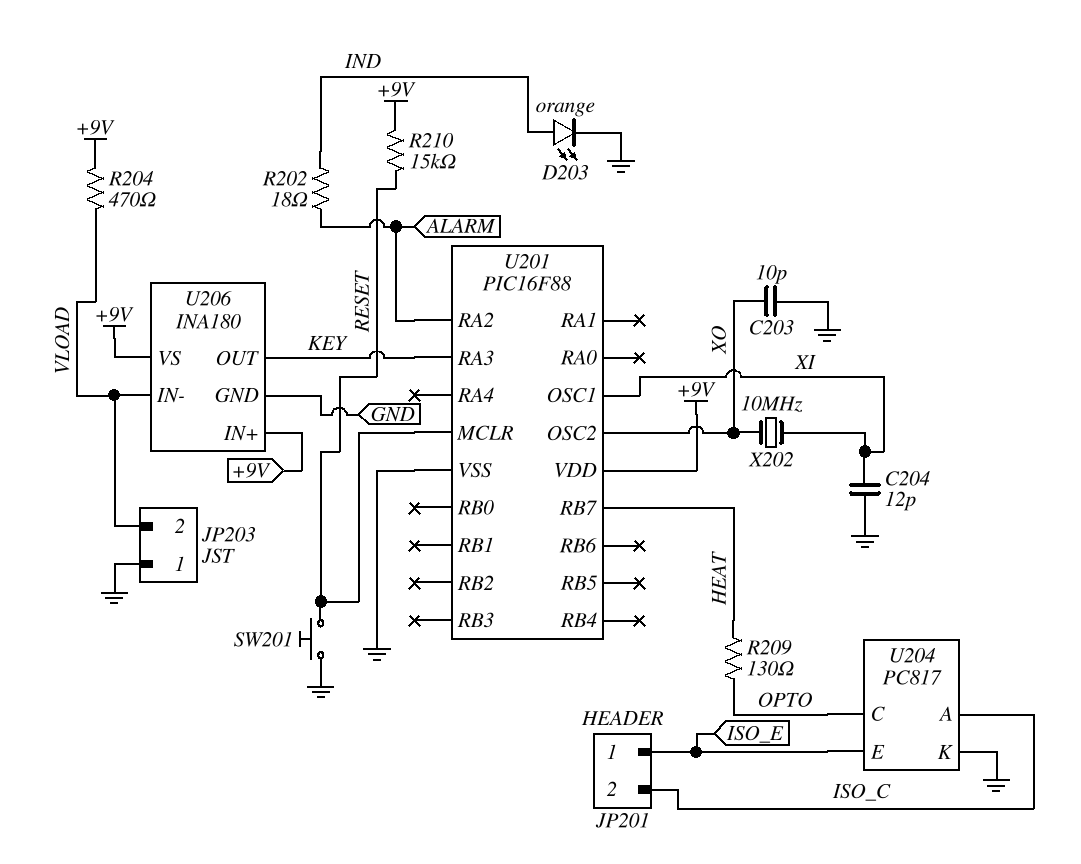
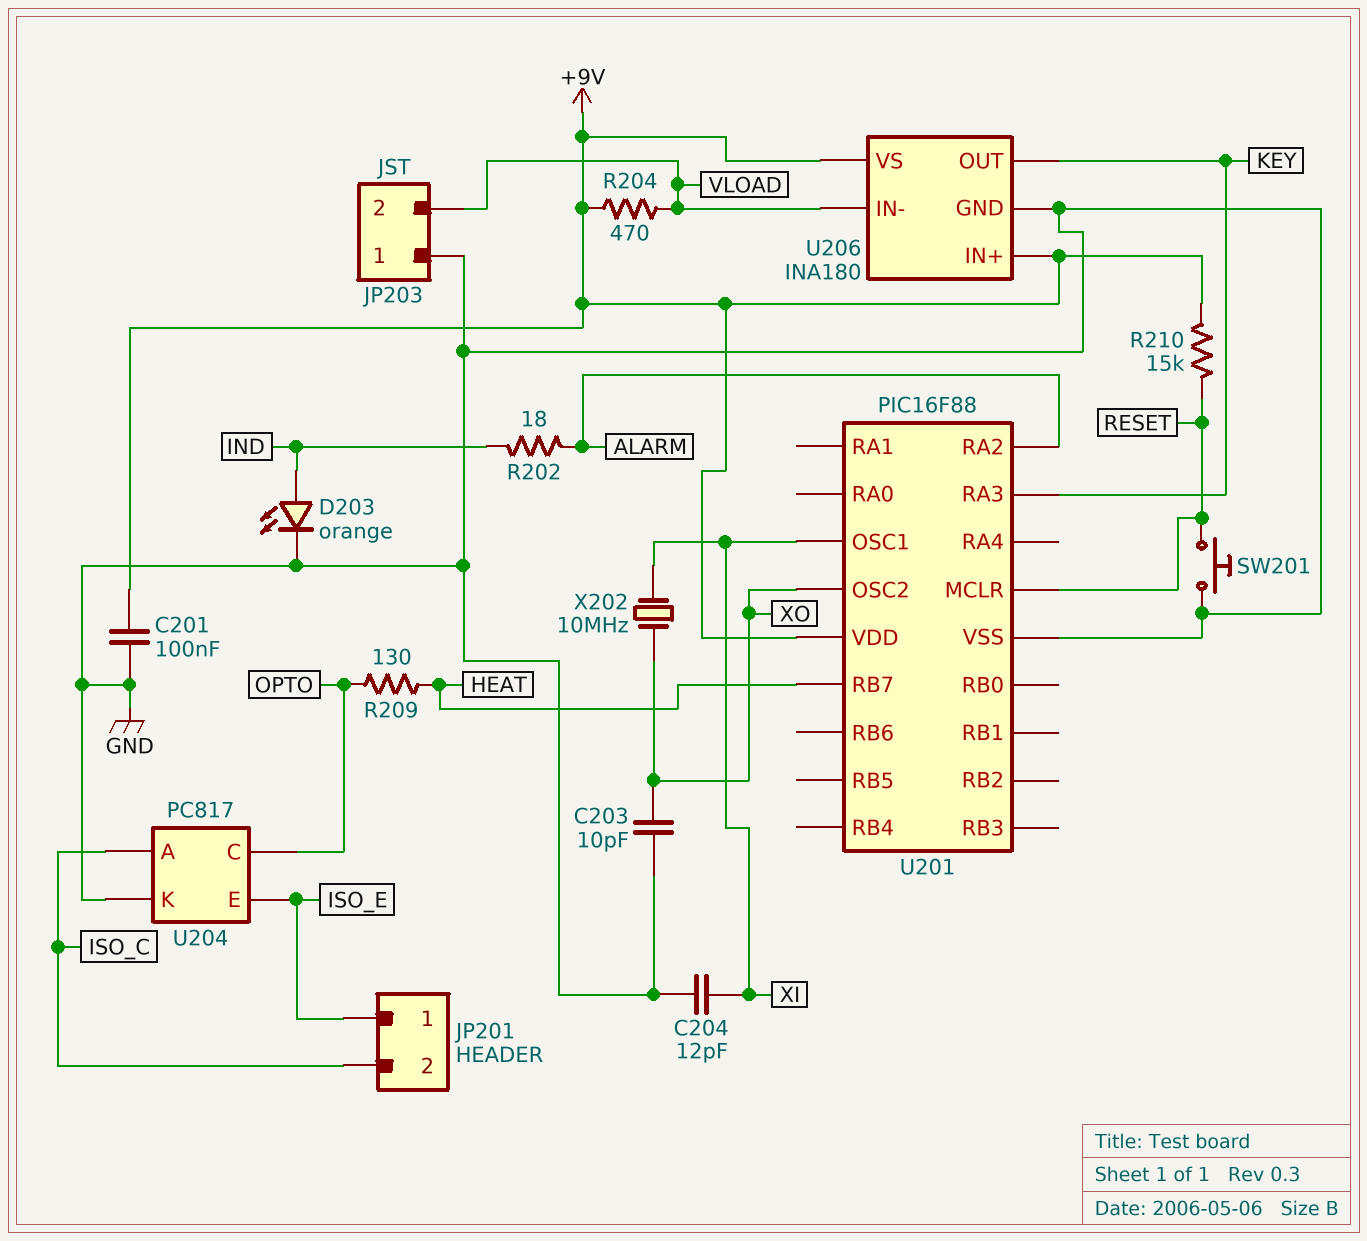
C201: none -> 100nF (+9V, GND)

